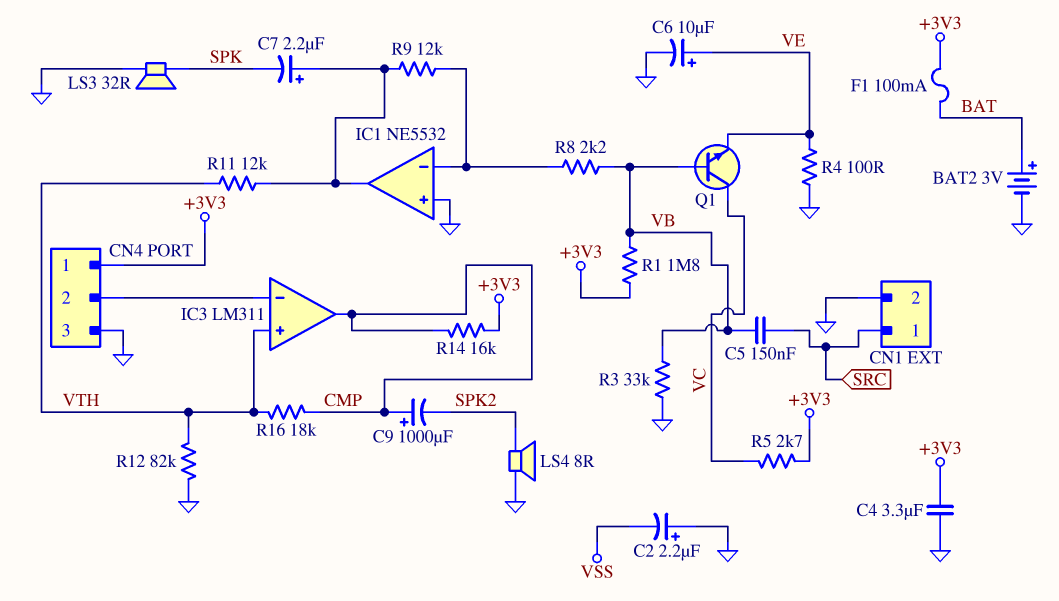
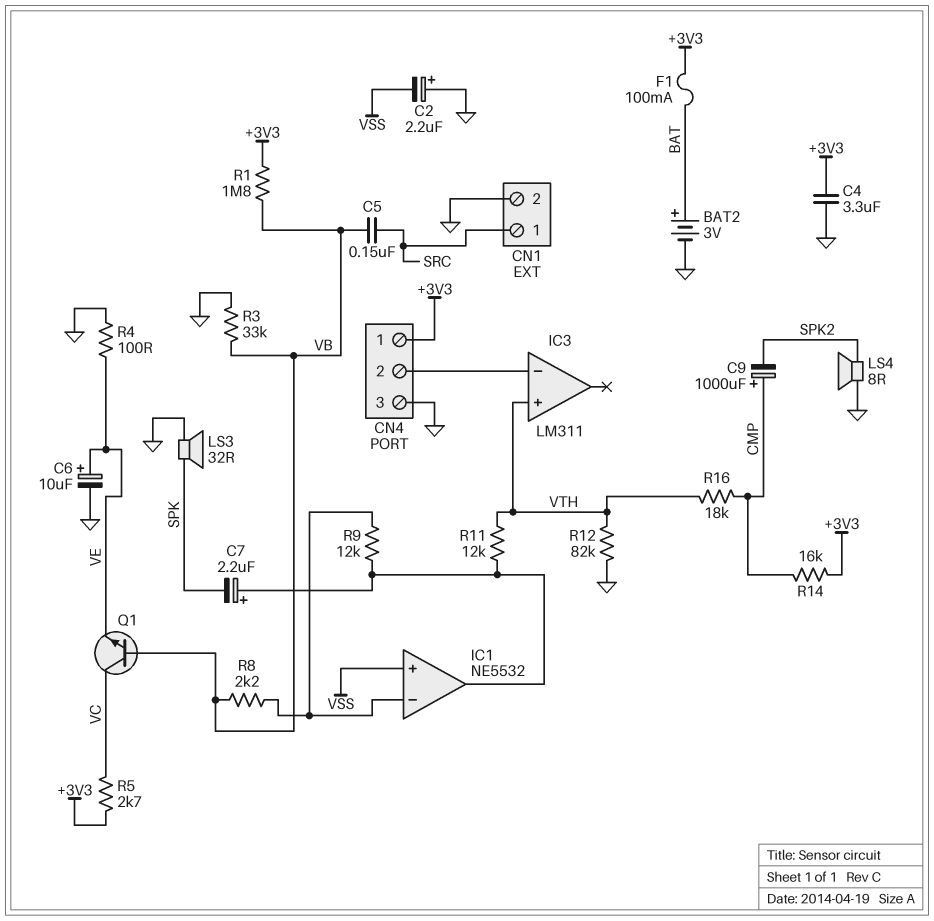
IC1 pin in+: GND -> VSS
IC3 pin out: CMP -> none

